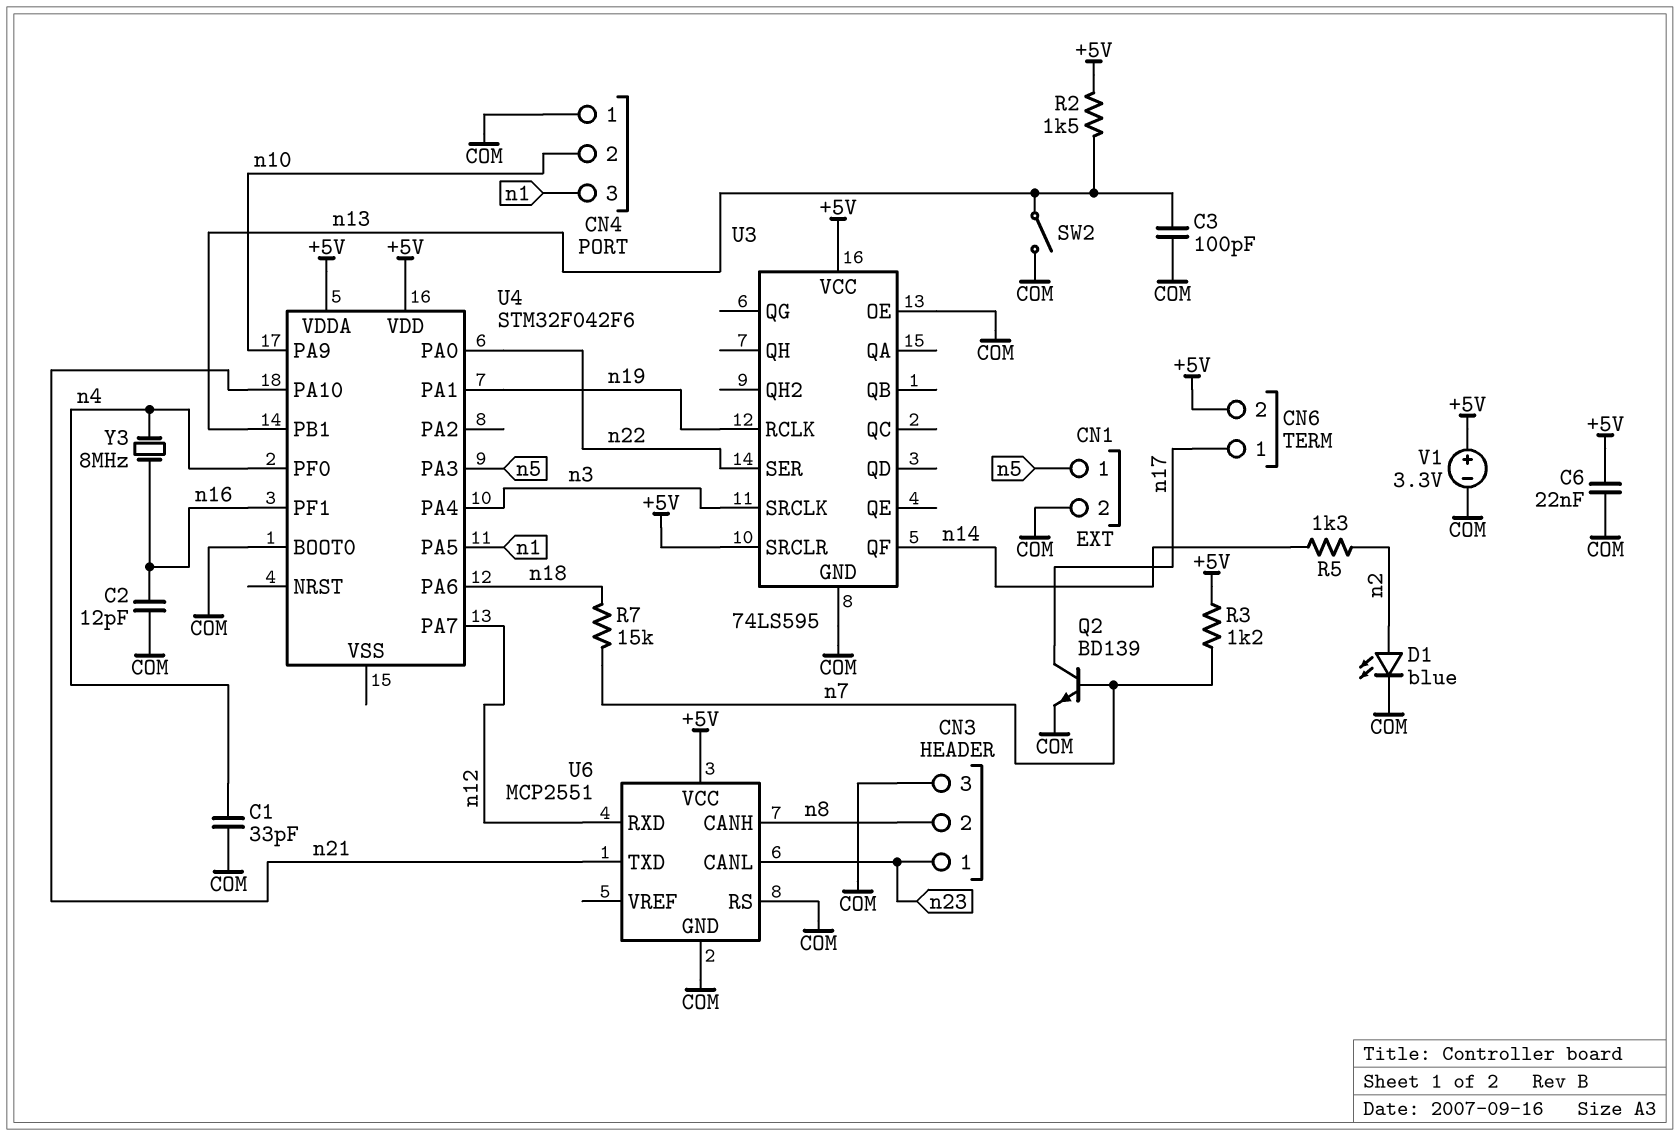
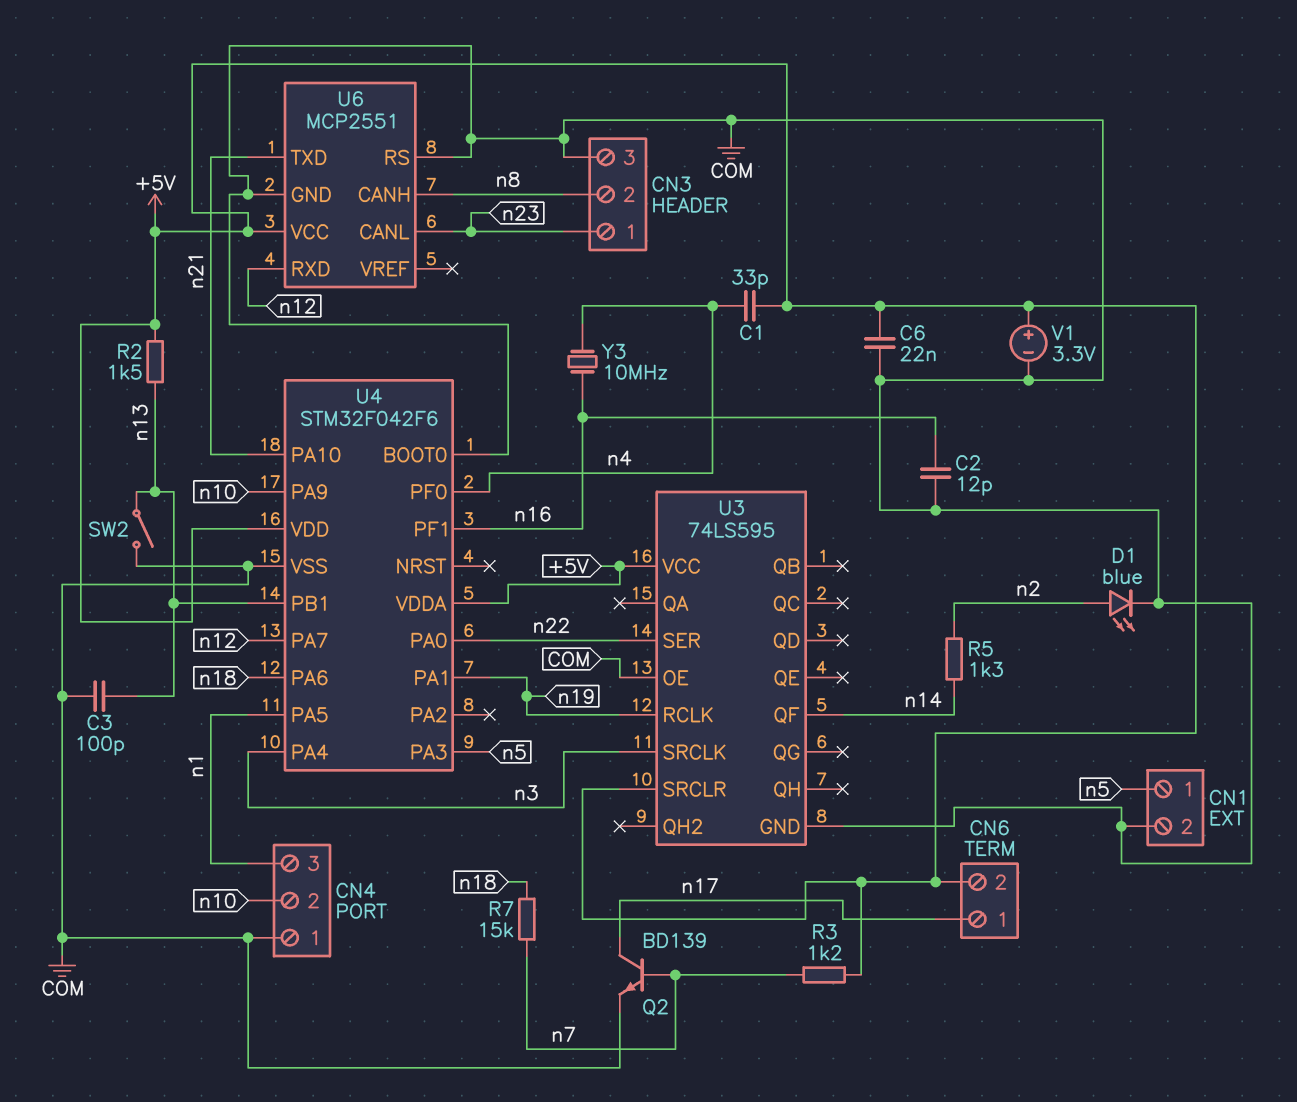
C1: 33pF (COM, n4) -> 33pF (+5V, n4)
U4 pin VSS: none -> COM
Y3: 8MHz (n4, n16) -> 10MHz (n4, n16)

